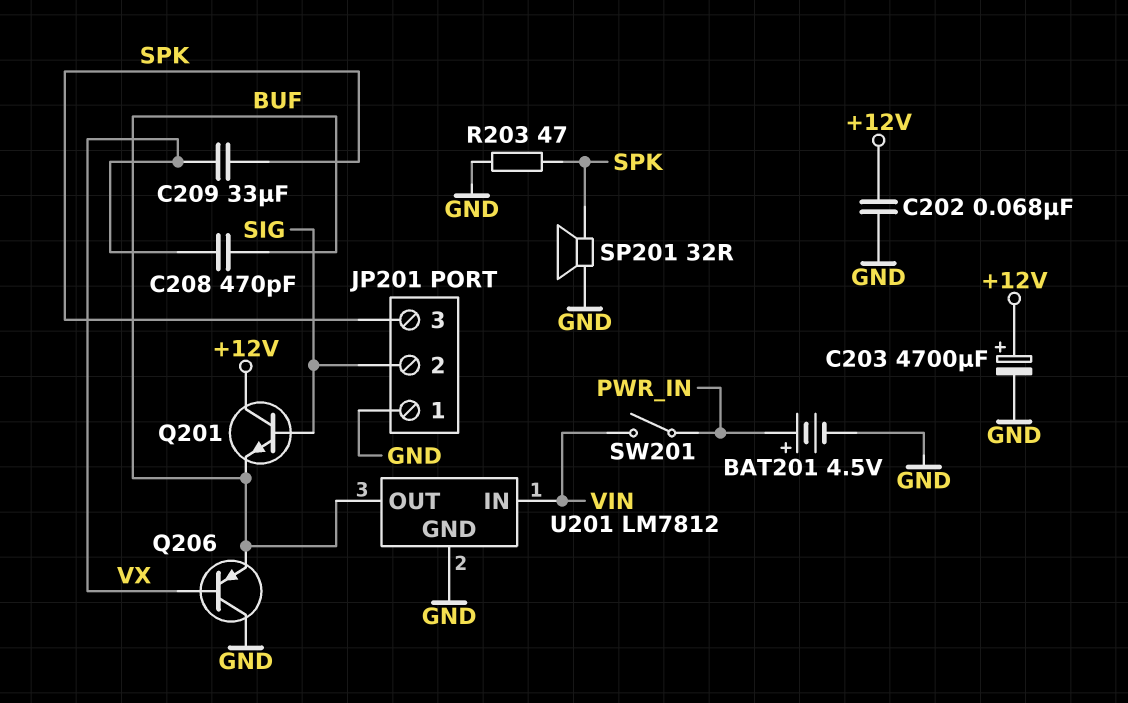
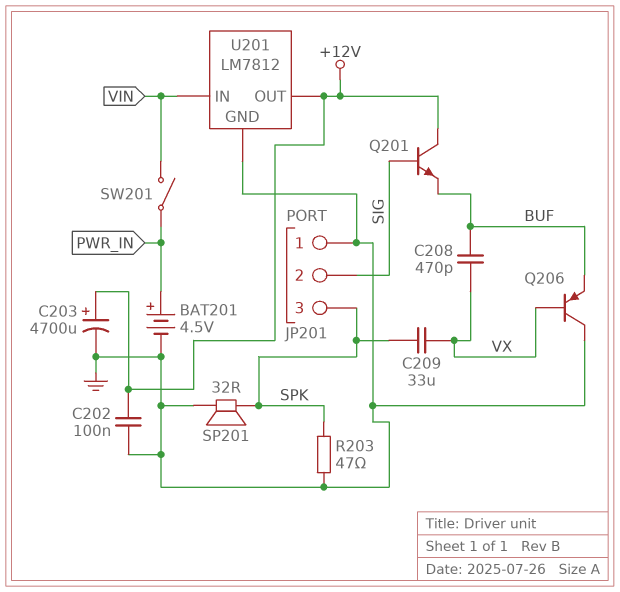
C202: 68nF (+12V, GND) -> 100nF (+12V, GND)
U201 pin OUT: BUF -> +12V

